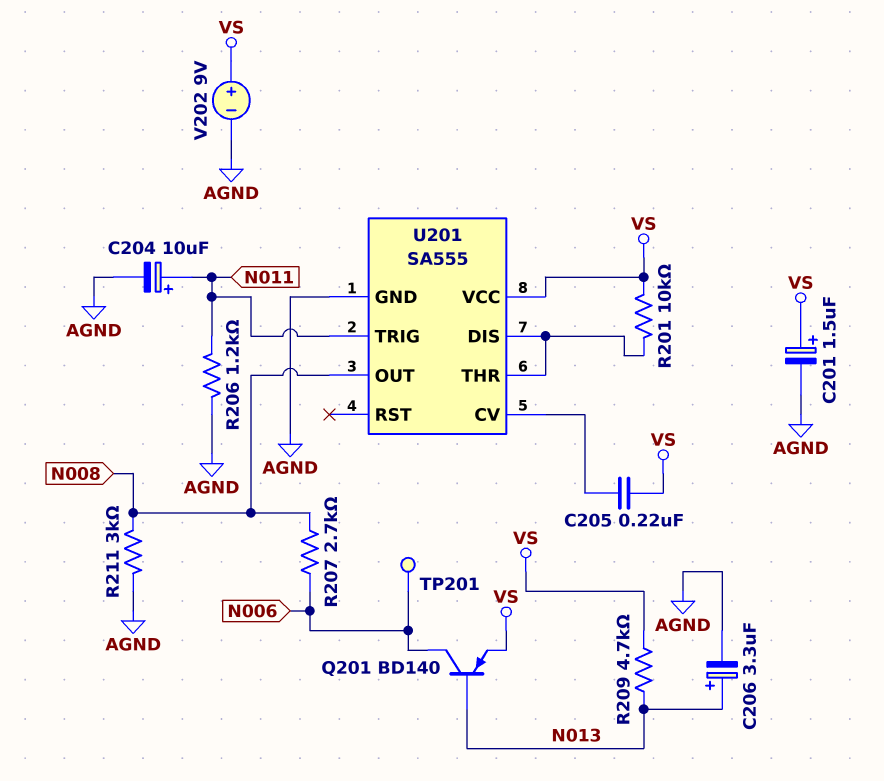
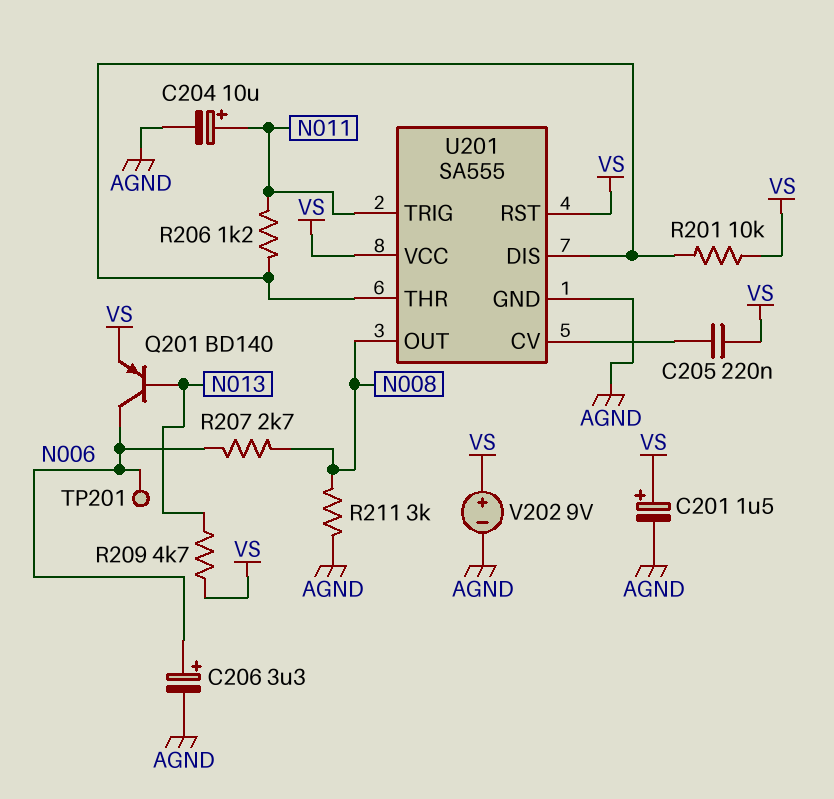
C206: 3.3uF (plus N013, minus AGND) -> 3.3uF (plus N006, minus AGND)
R206: 1.2k (AGND, N011) -> 1.2k (N011, U201/DIS)
U201 pin RST: none -> VS

